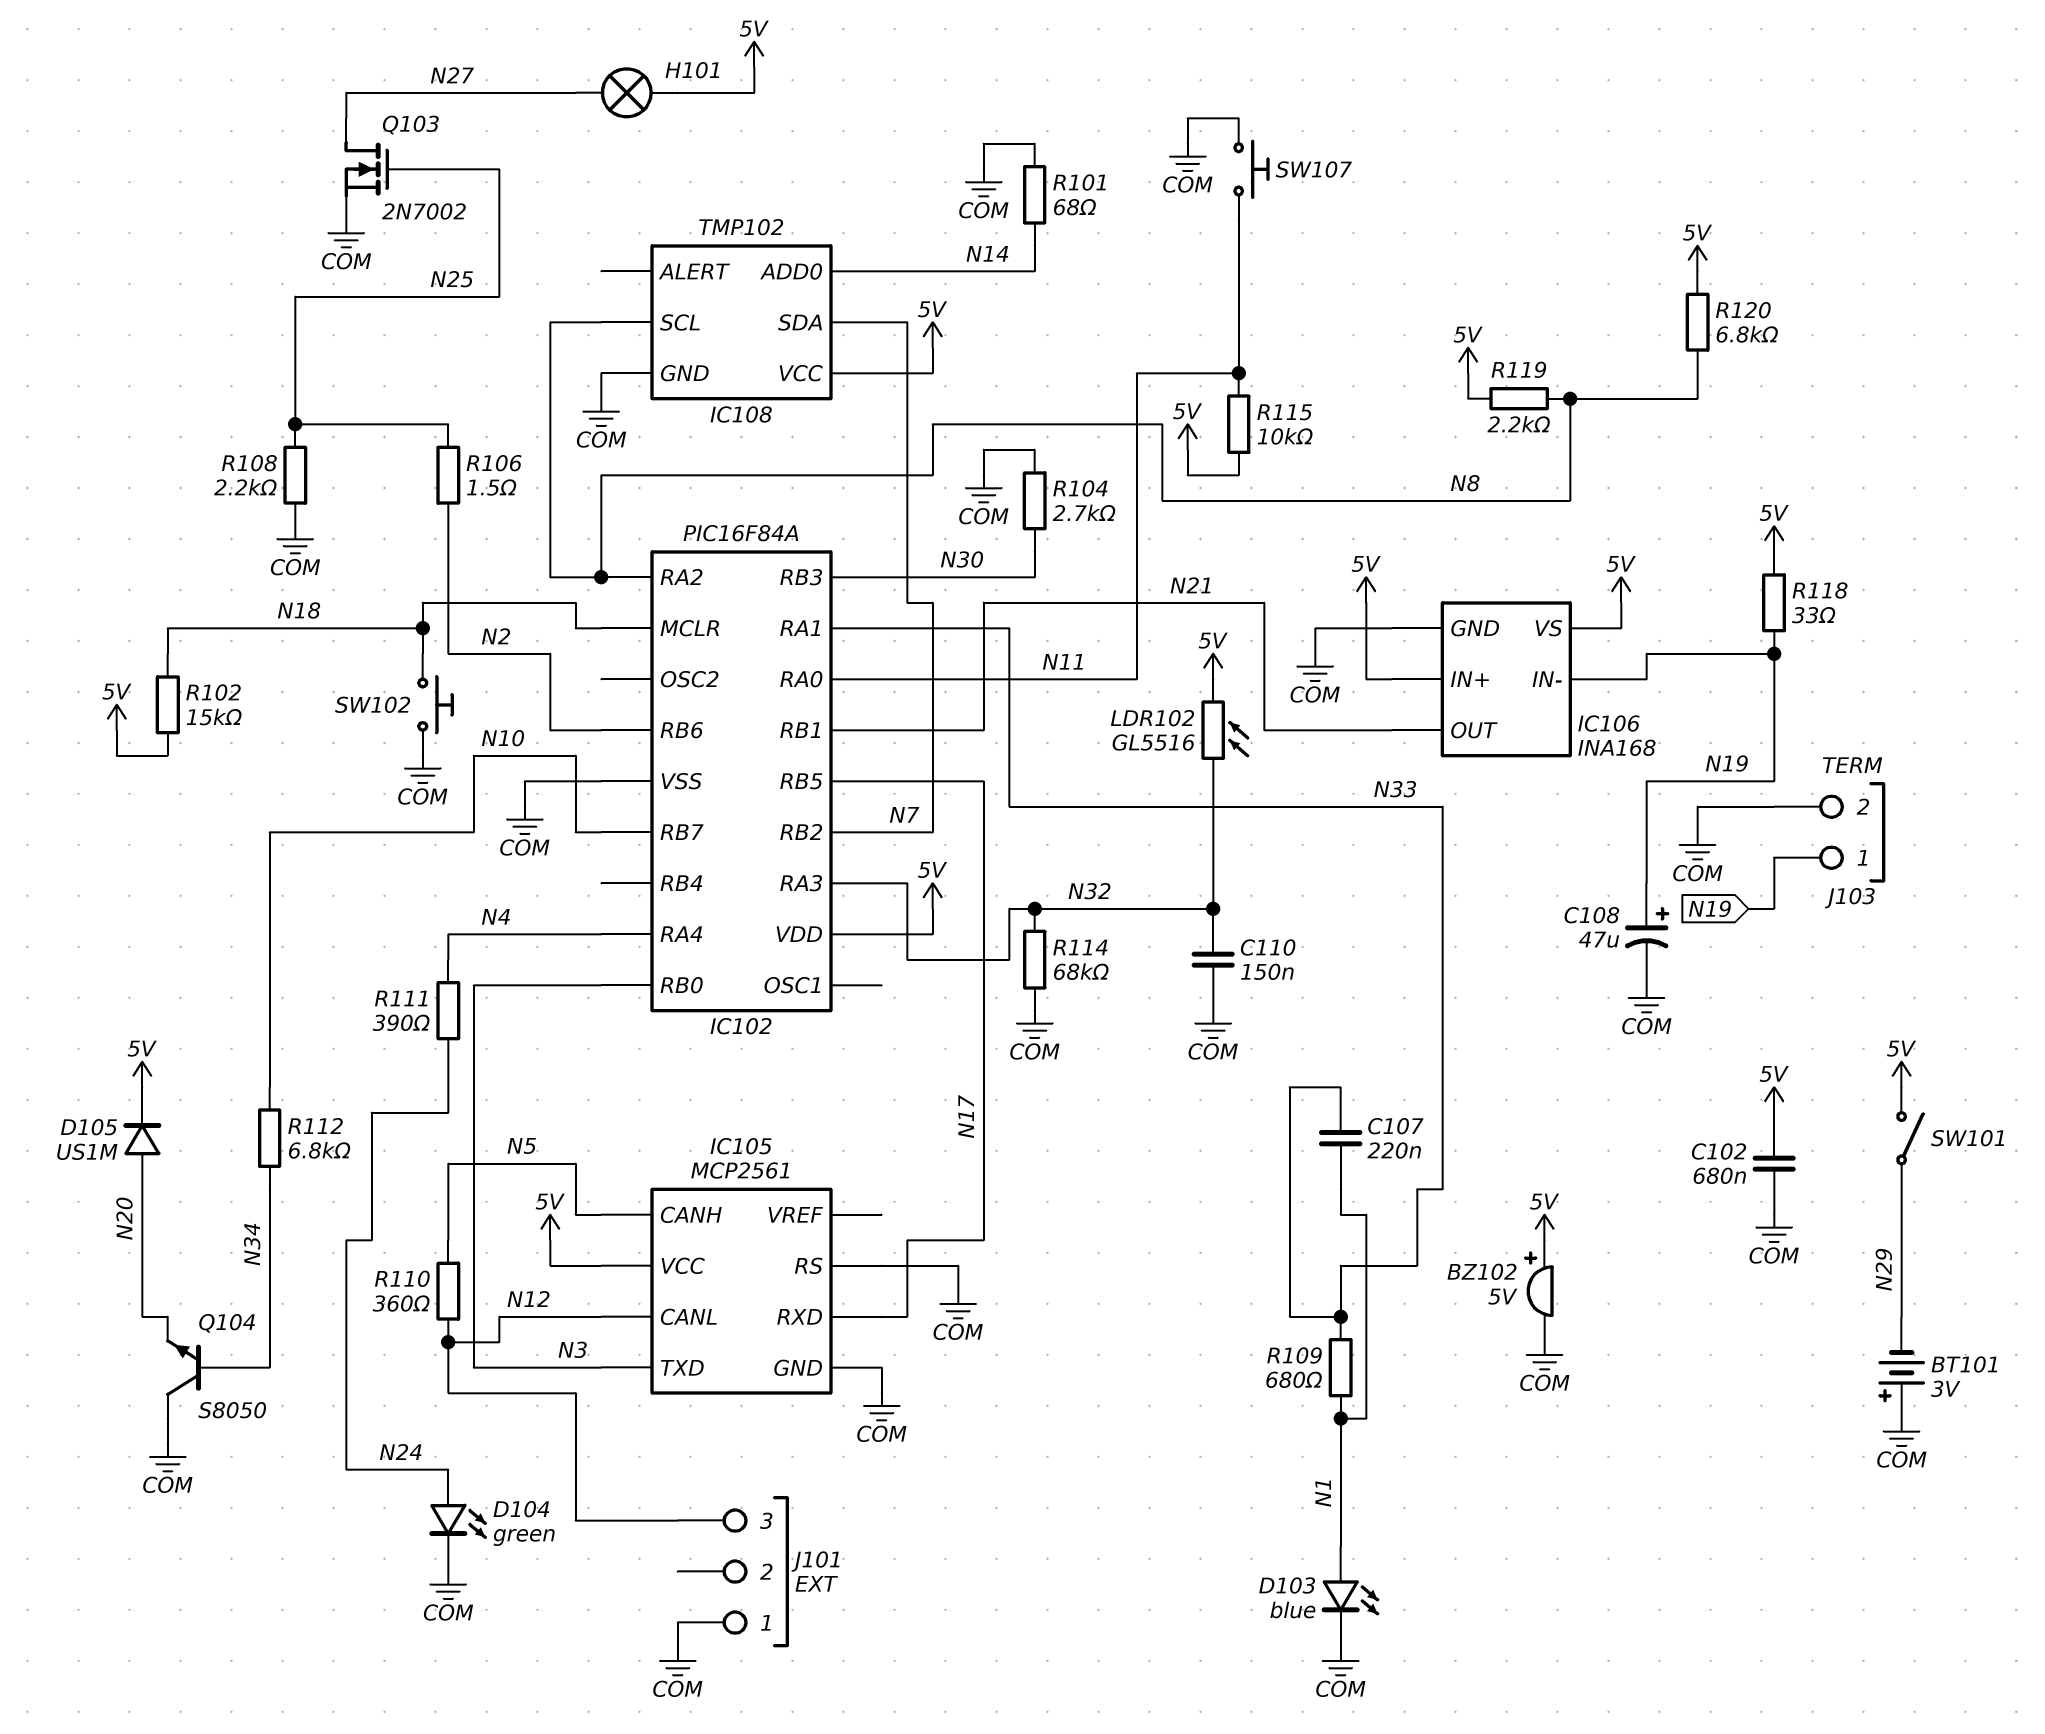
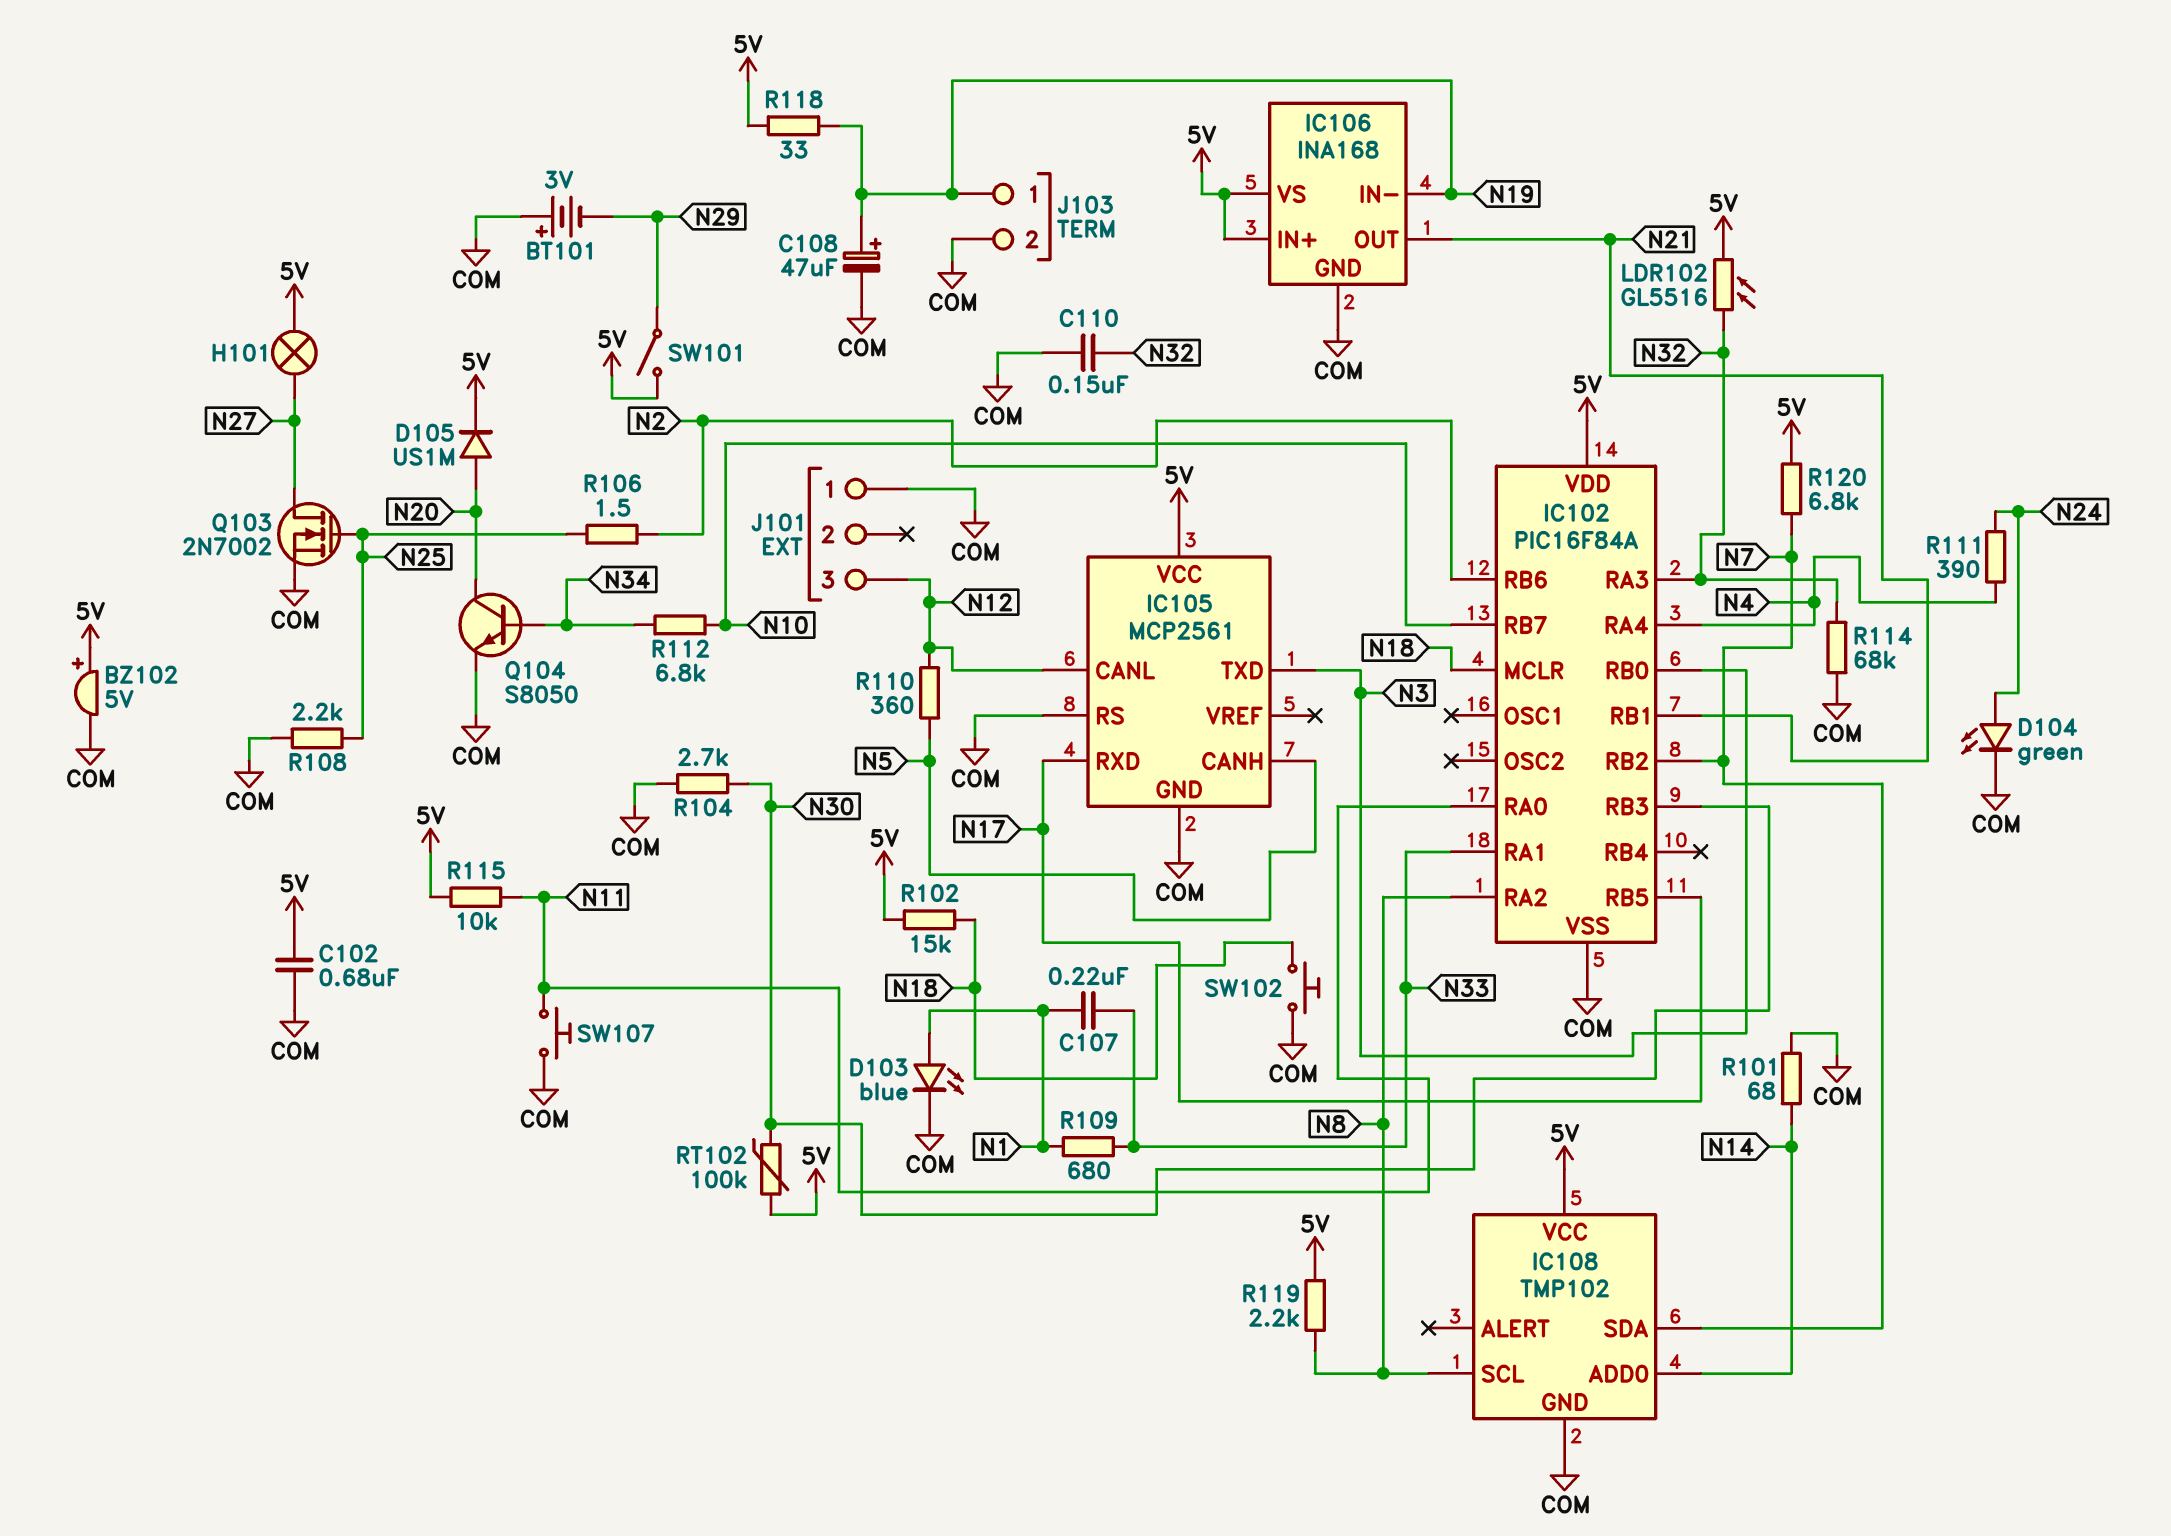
Q104: NPN S8050 (B N34, C COM, E N20) -> NPN S8050 (B N34, C N20, E COM)
R120: 6.8k (5V, N8) -> 6.8k (5V, N7)
RT102: none -> 100k (5V, N30)

